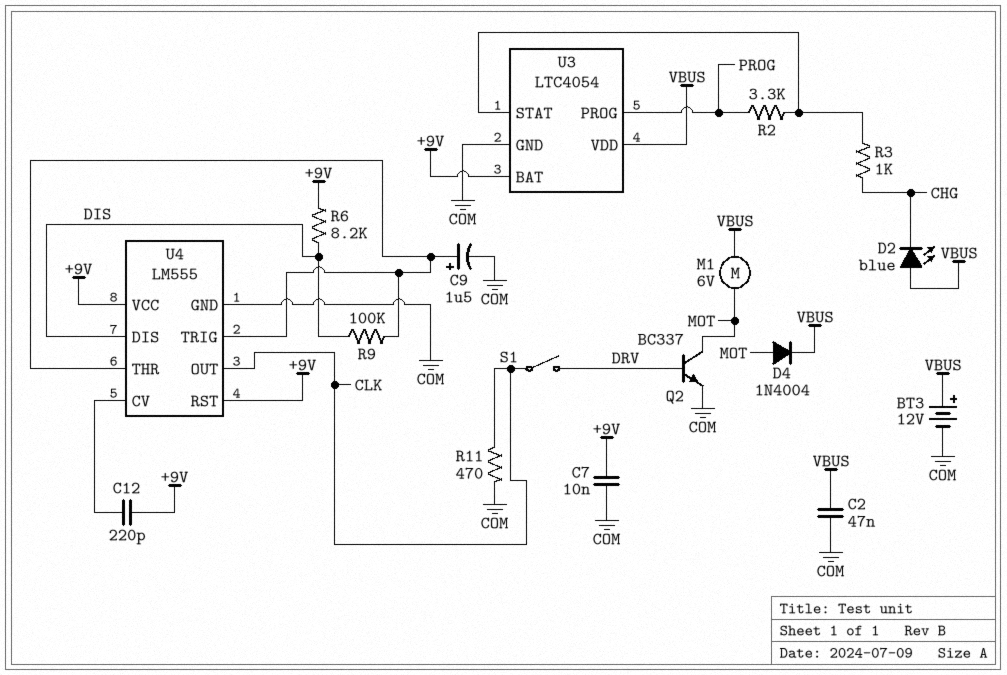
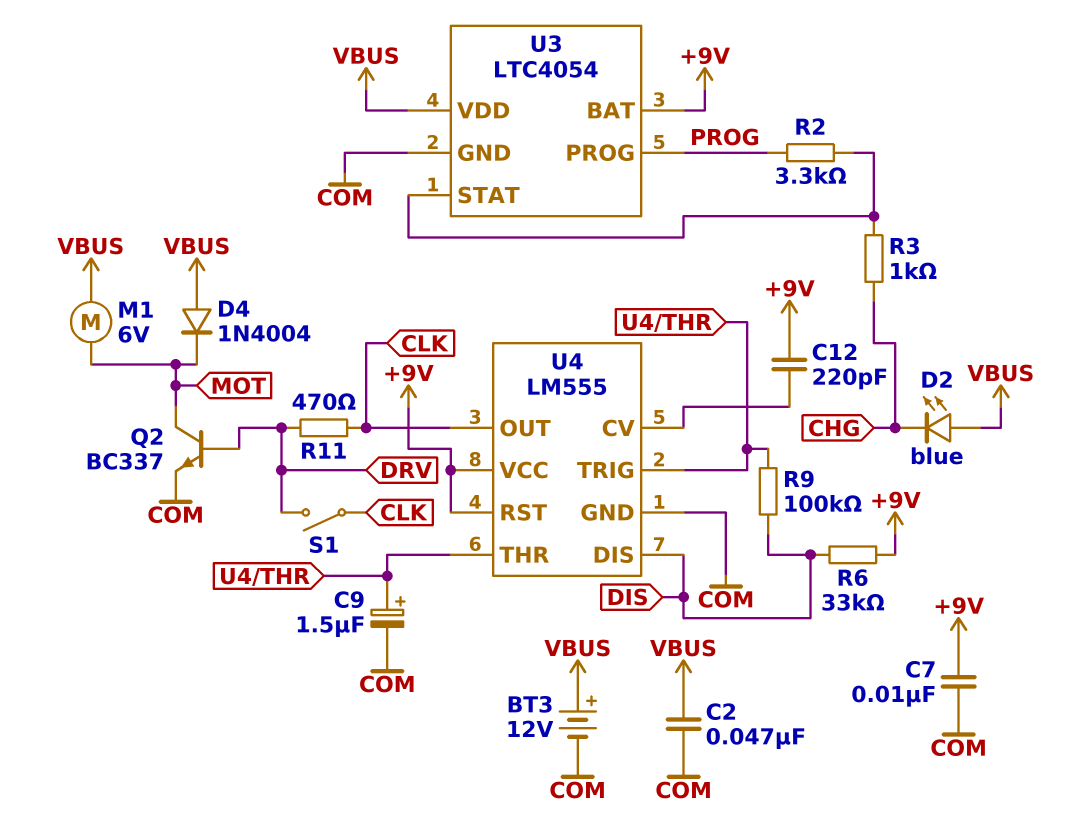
D4: diode 1N4004 (A MOT, K VBUS) -> diode 1N4004 (A VBUS, K MOT)
R6: 8.2k (+9V, DIS) -> 33k (+9V, DIS)
R11: 470 (CLK, COM) -> 470 (CLK, DRV)

